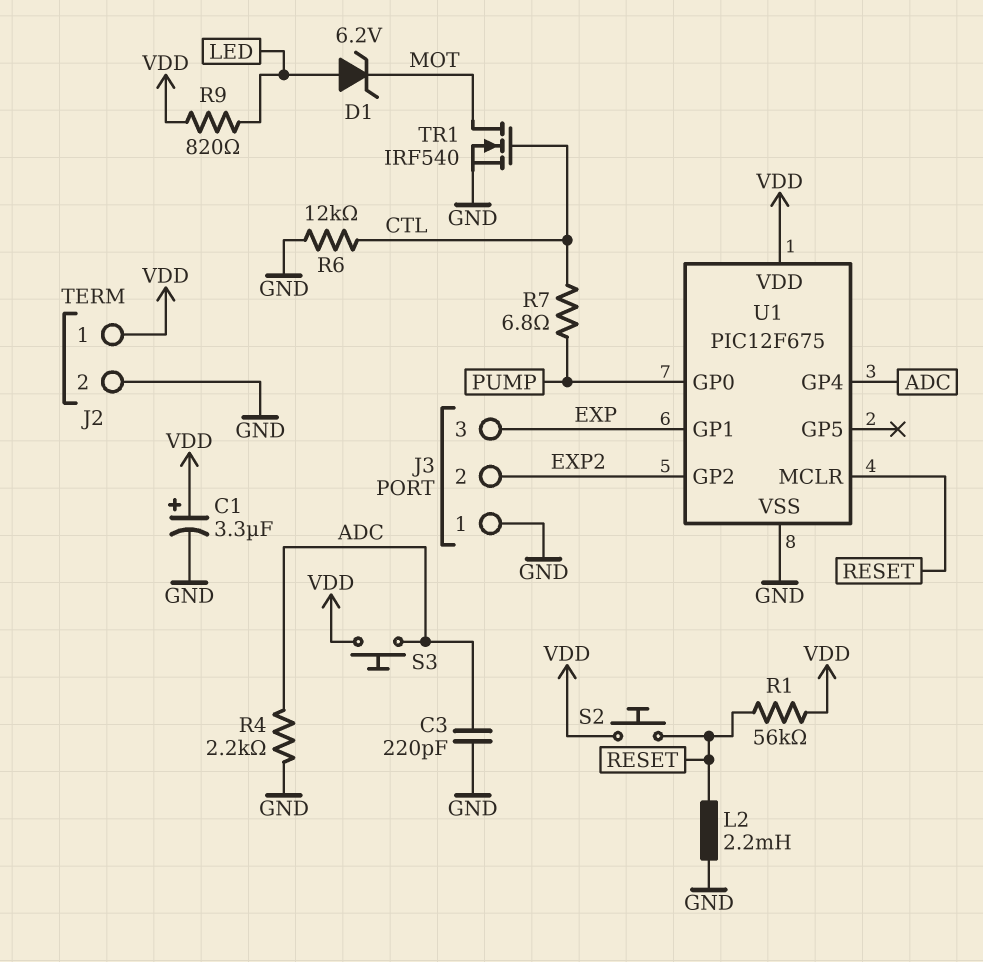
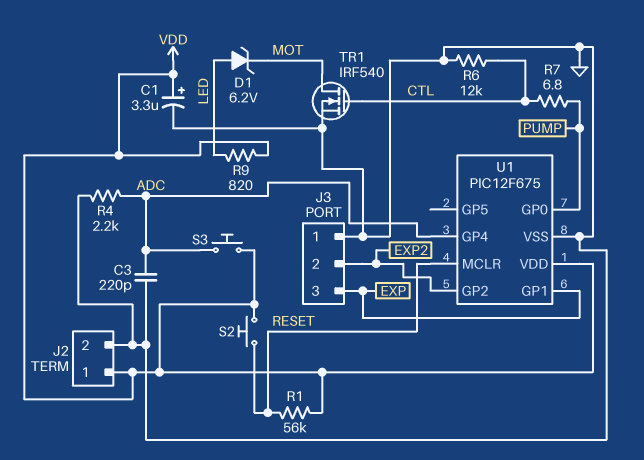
L2: 2.2mH (GND, RESET) -> none

